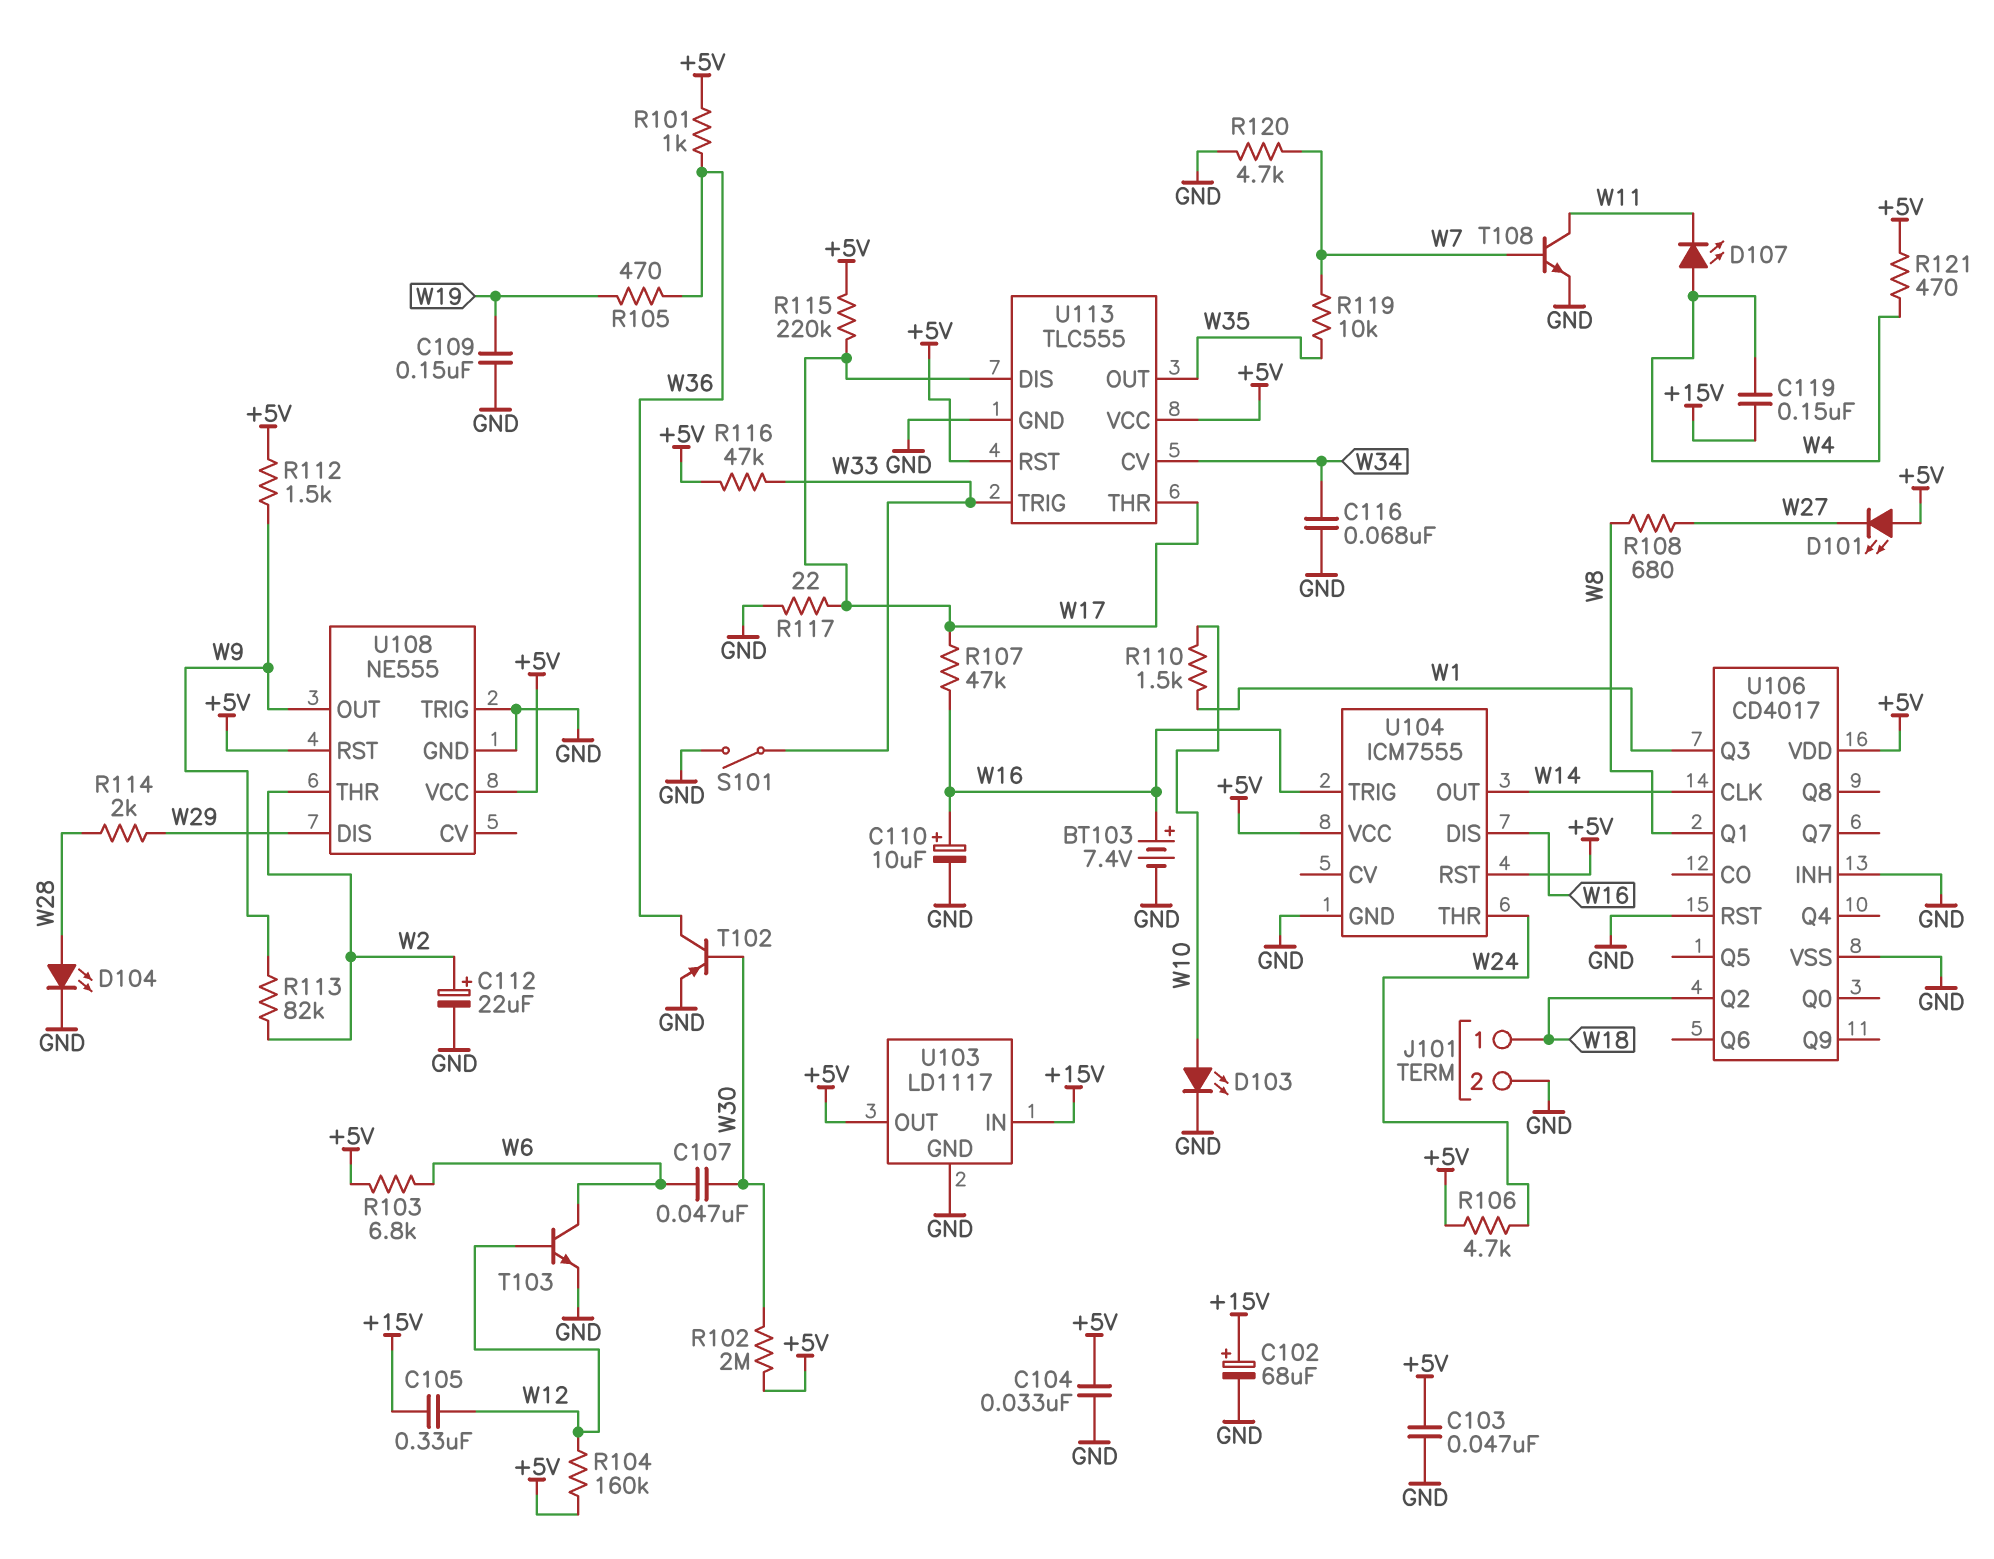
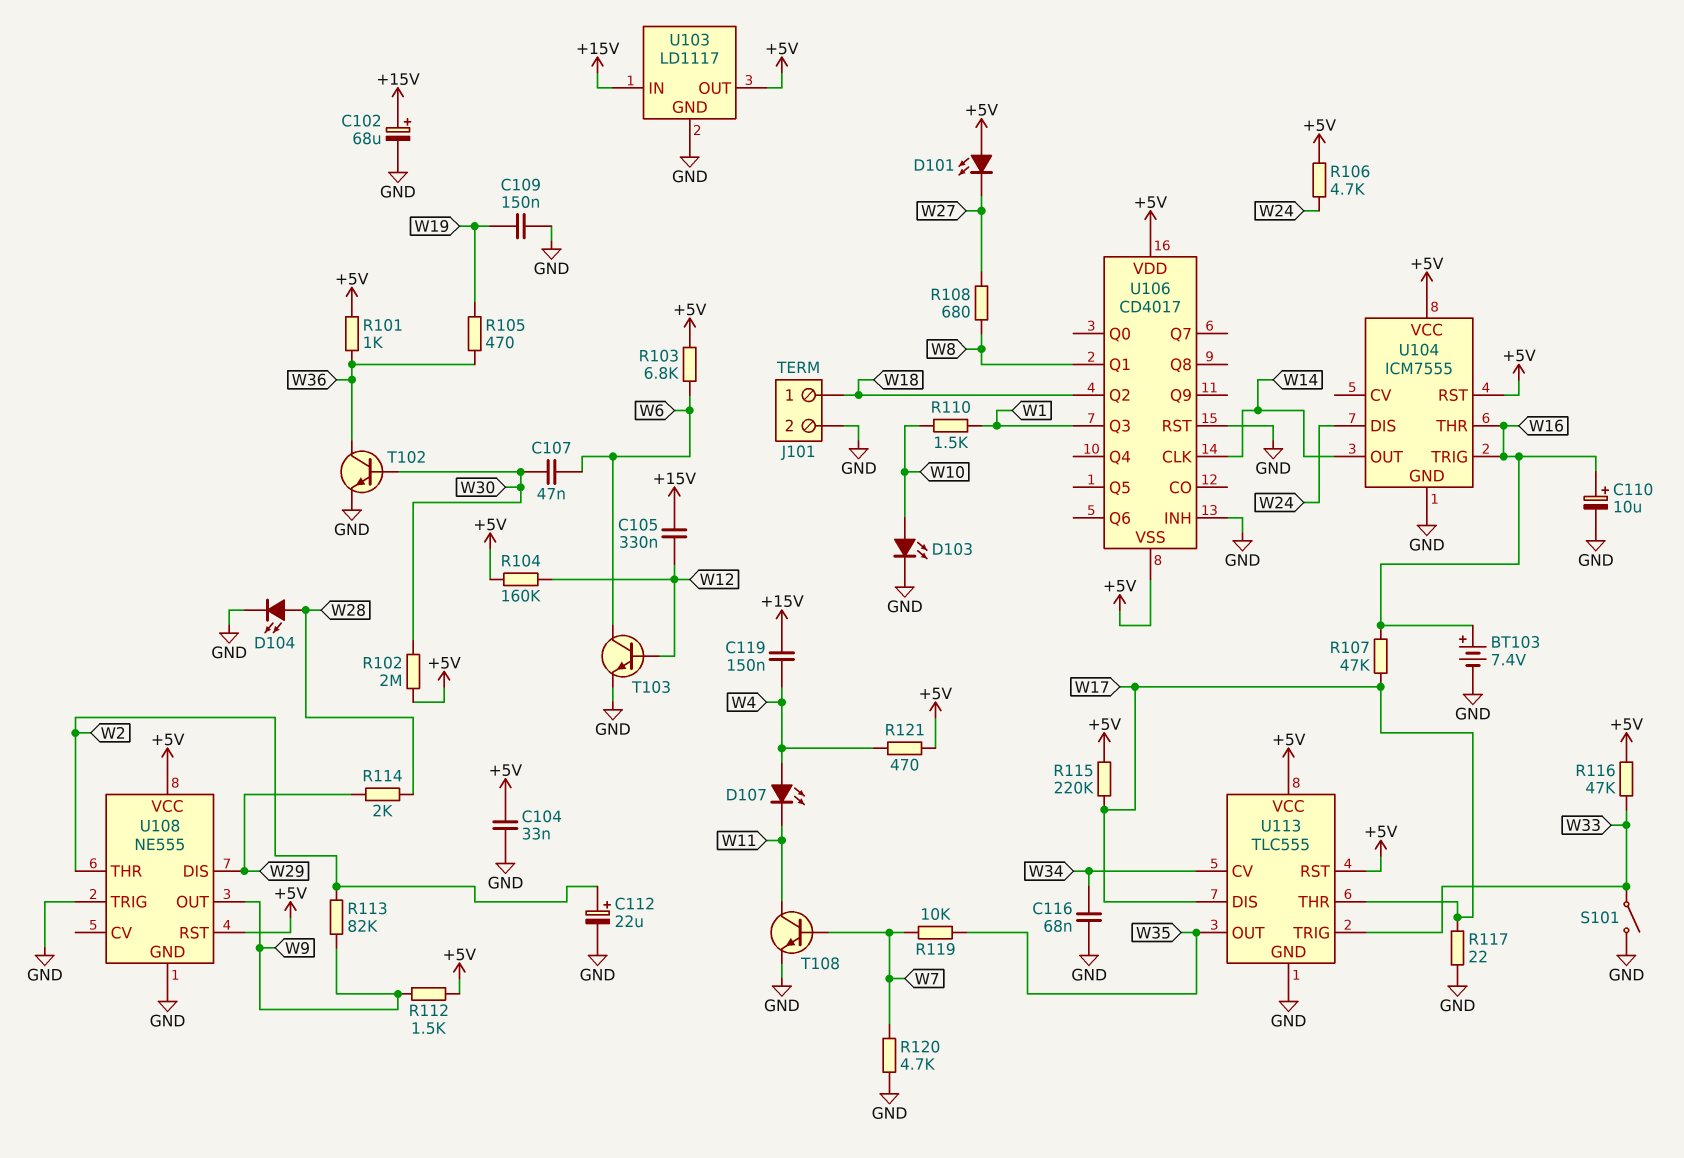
C103: 47nF (+5V, GND) -> none
T102: PNP (B W30, C W36, E GND) -> NPN (B W30, C W36, E GND)
U104 pin DIS: W16 -> W24
U104 pin THR: W24 -> W16
U106 pin VSS: GND -> +5V

